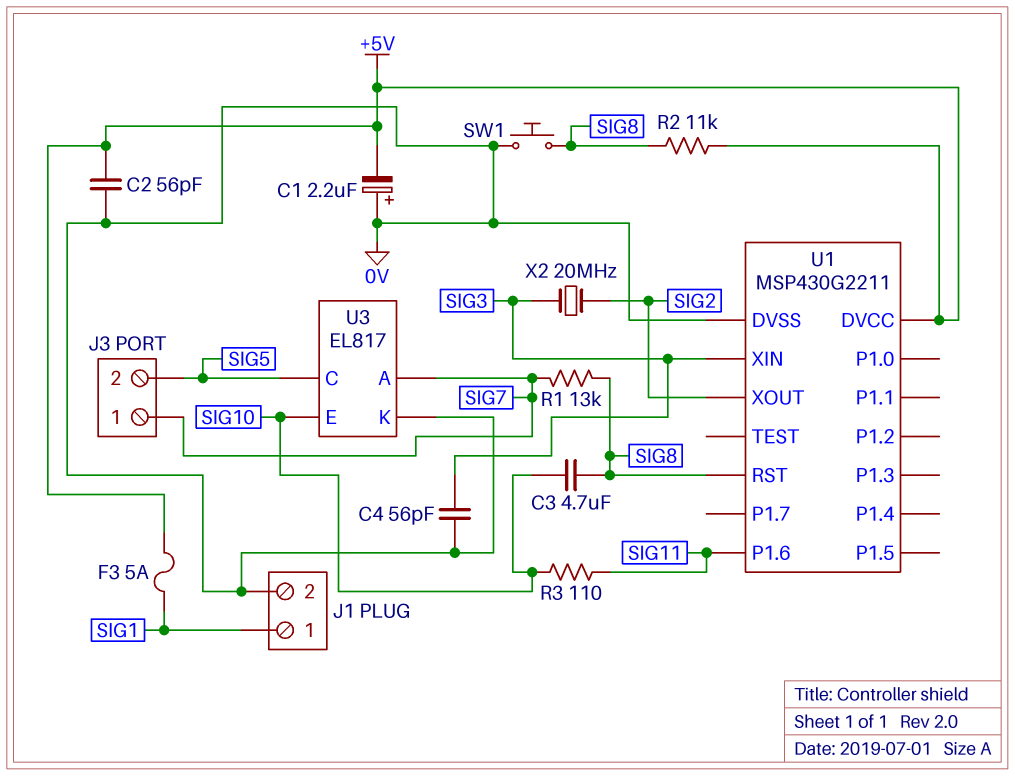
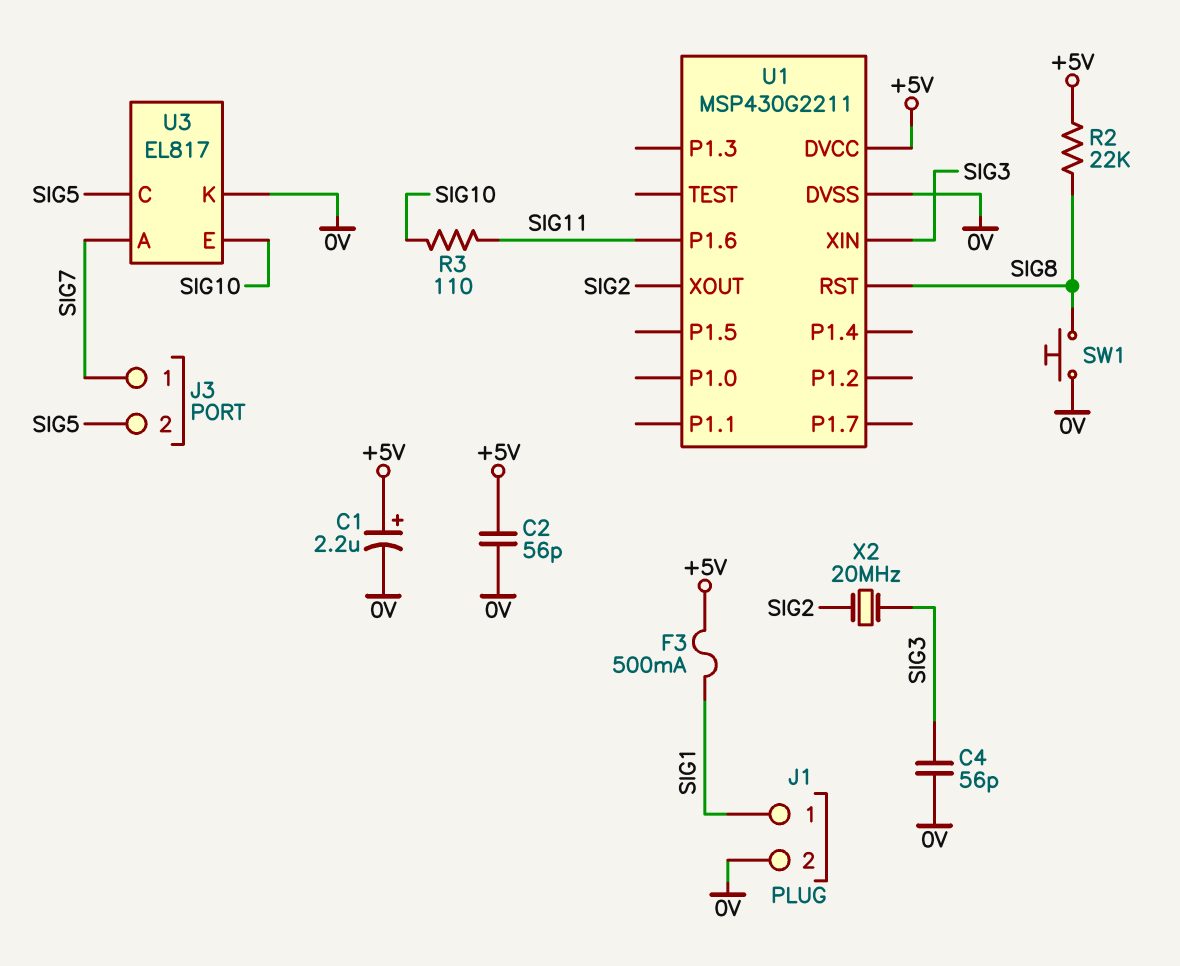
C1: 2.2uF (plus 0V, minus +5V) -> 2.2uF (plus +5V, minus 0V)
C3: 4.7uF (SIG8, SIG10) -> none
F3: 5A (+5V, SIG1) -> 500mA (+5V, SIG1)
R1: 13k (SIG7, SIG8) -> none
R2: 11k (+5V, SIG8) -> 22k (+5V, SIG8)

